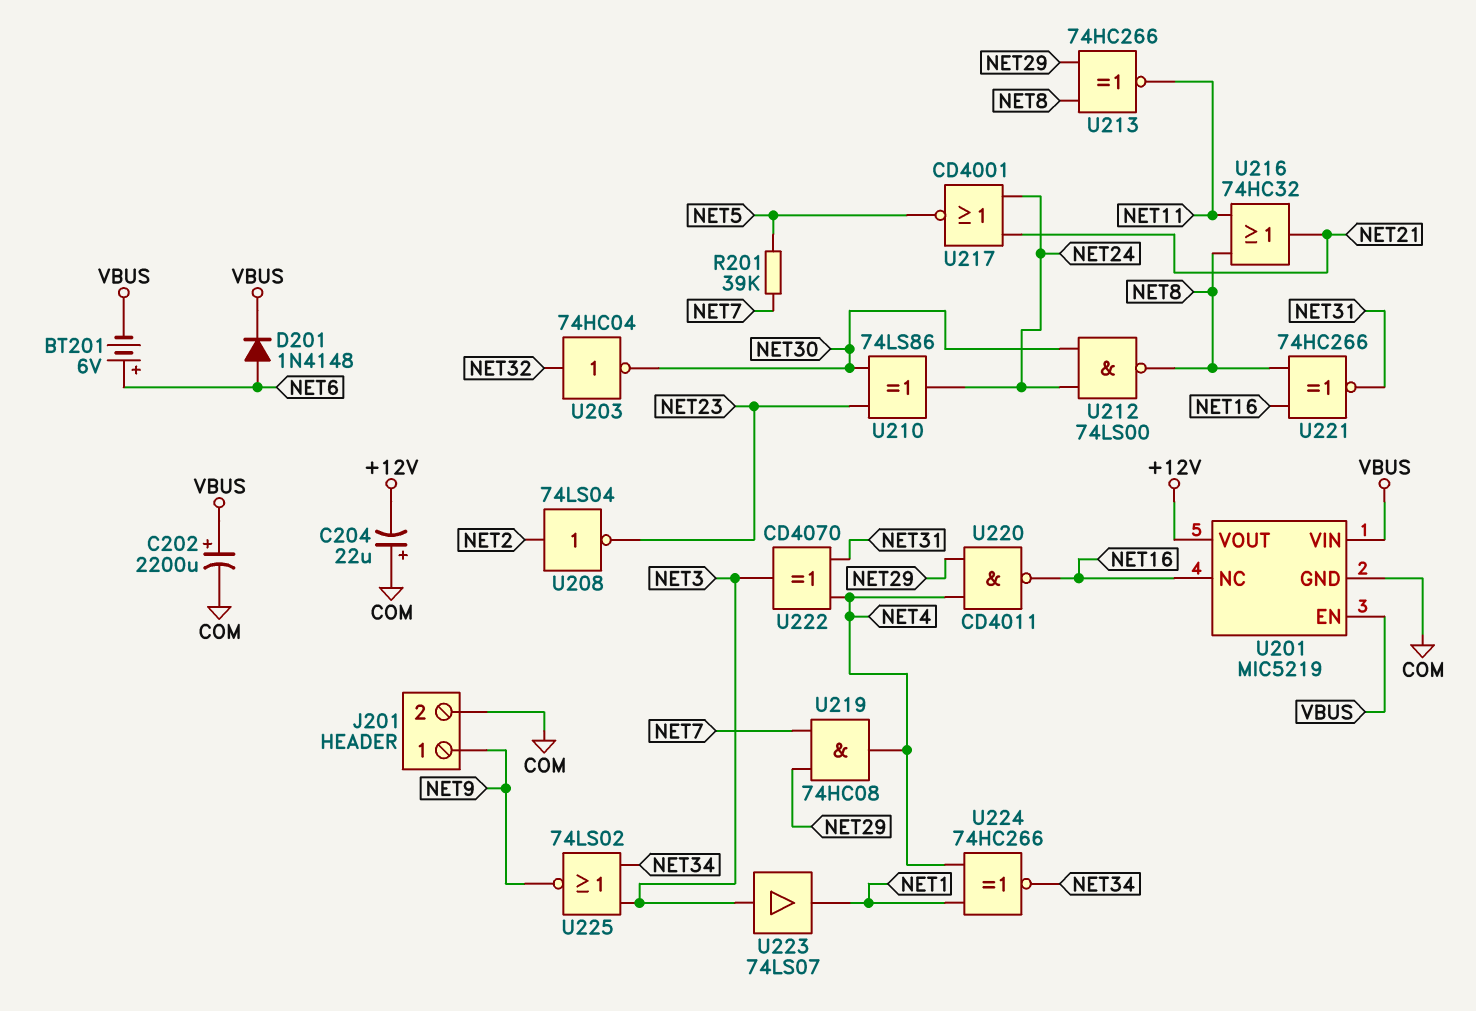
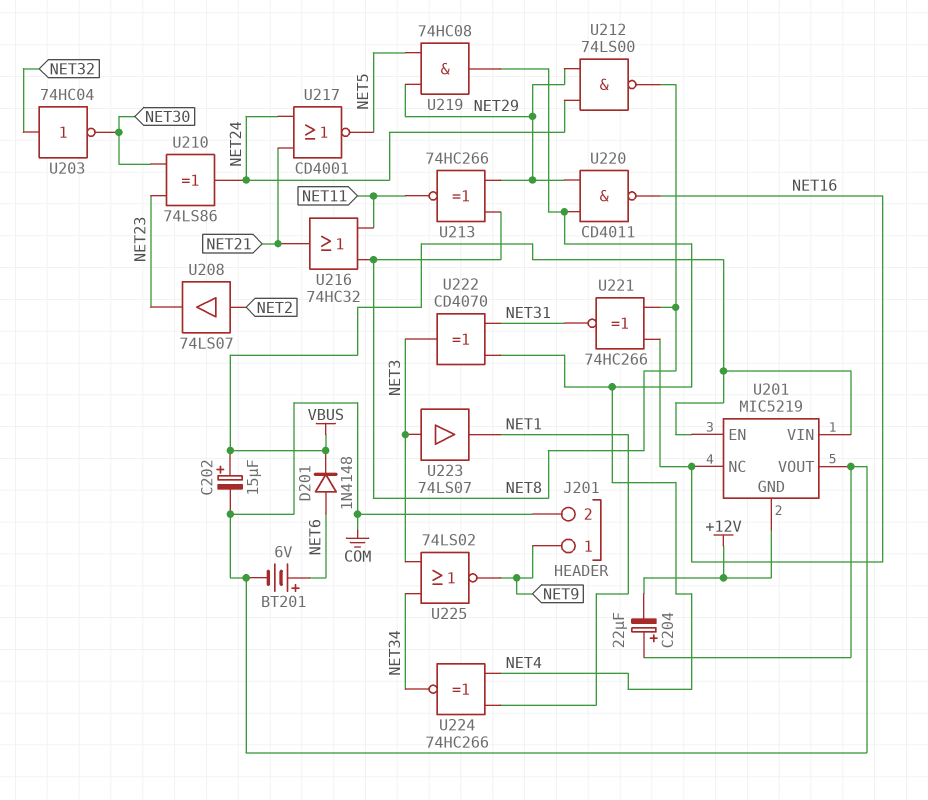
BT201: 6V (plus NET6, minus VBUS) -> 6V (plus NET6, minus COM)
C202: 2200uF (plus VBUS, minus COM) -> 15uF (plus VBUS, minus COM)
R201: 39k (NET5, NET7) -> none
U201 pin GND: COM -> +12V
U201 pin VOUT: +12V -> COM
U208: NOT 74LS04 (in NET2, out NET23) -> buffer 74LS07 (in NET2, out NET23)
U212: NAND 74LS00 (in NET24, in NET30, out NET8) -> NAND 74LS00 (in NET24, in NET29, out NET8)
U219: AND 74HC08 (in NET7, in NET29, out NET4) -> AND 74HC08 (in NET5, in NET29, out NET4)

